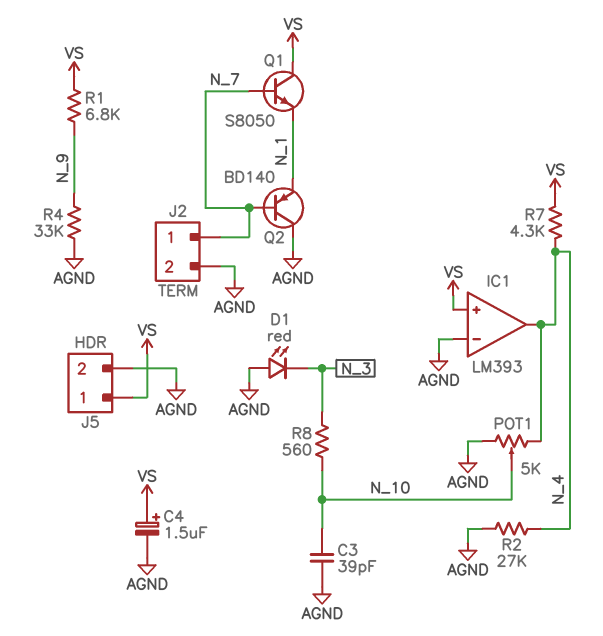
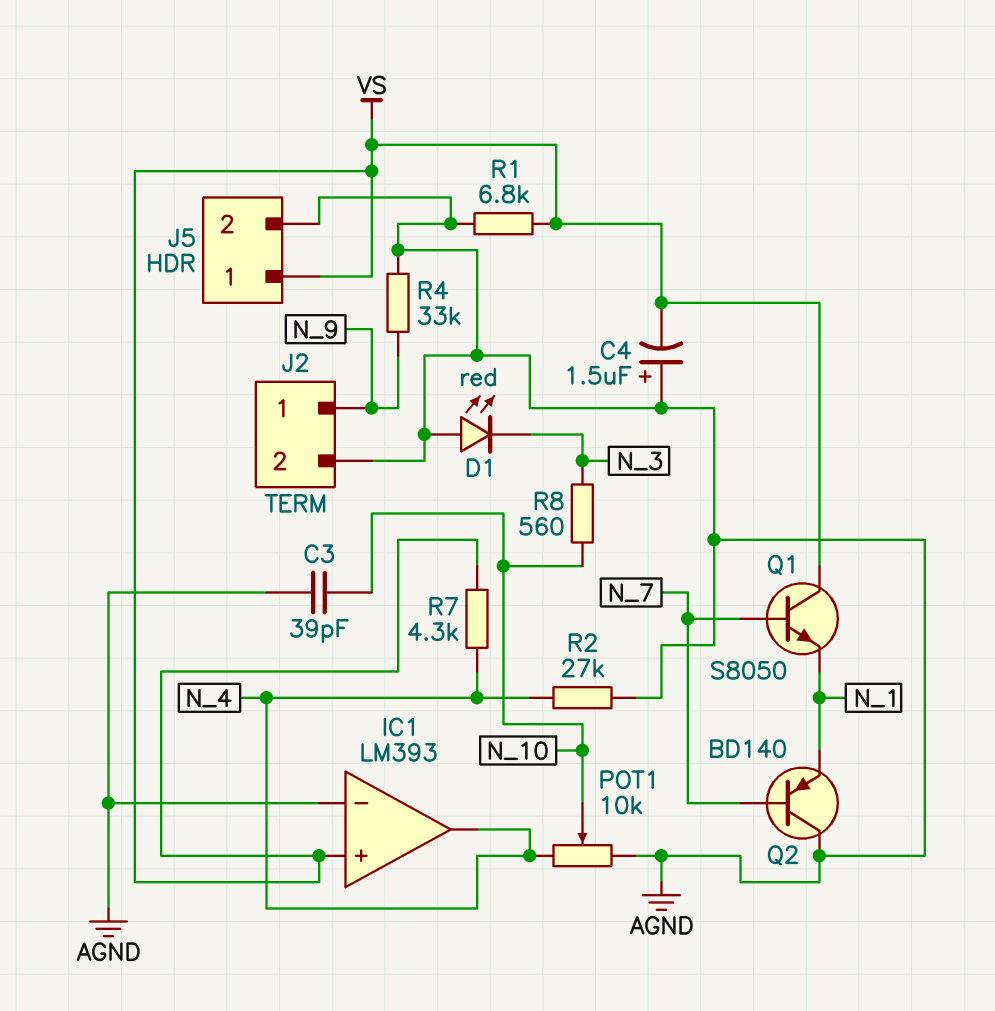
C4: 1.5uF (plus VS, minus AGND) -> 1.5uF (plus AGND, minus VS)
J2 pin 1: N_7 -> N_9
POT1: 5k (AGND, N_4, wiper N_10) -> 10k (AGND, N_4, wiper N_10)
R1: 6.8k (N_9, VS) -> 6.8k (AGND, VS)

